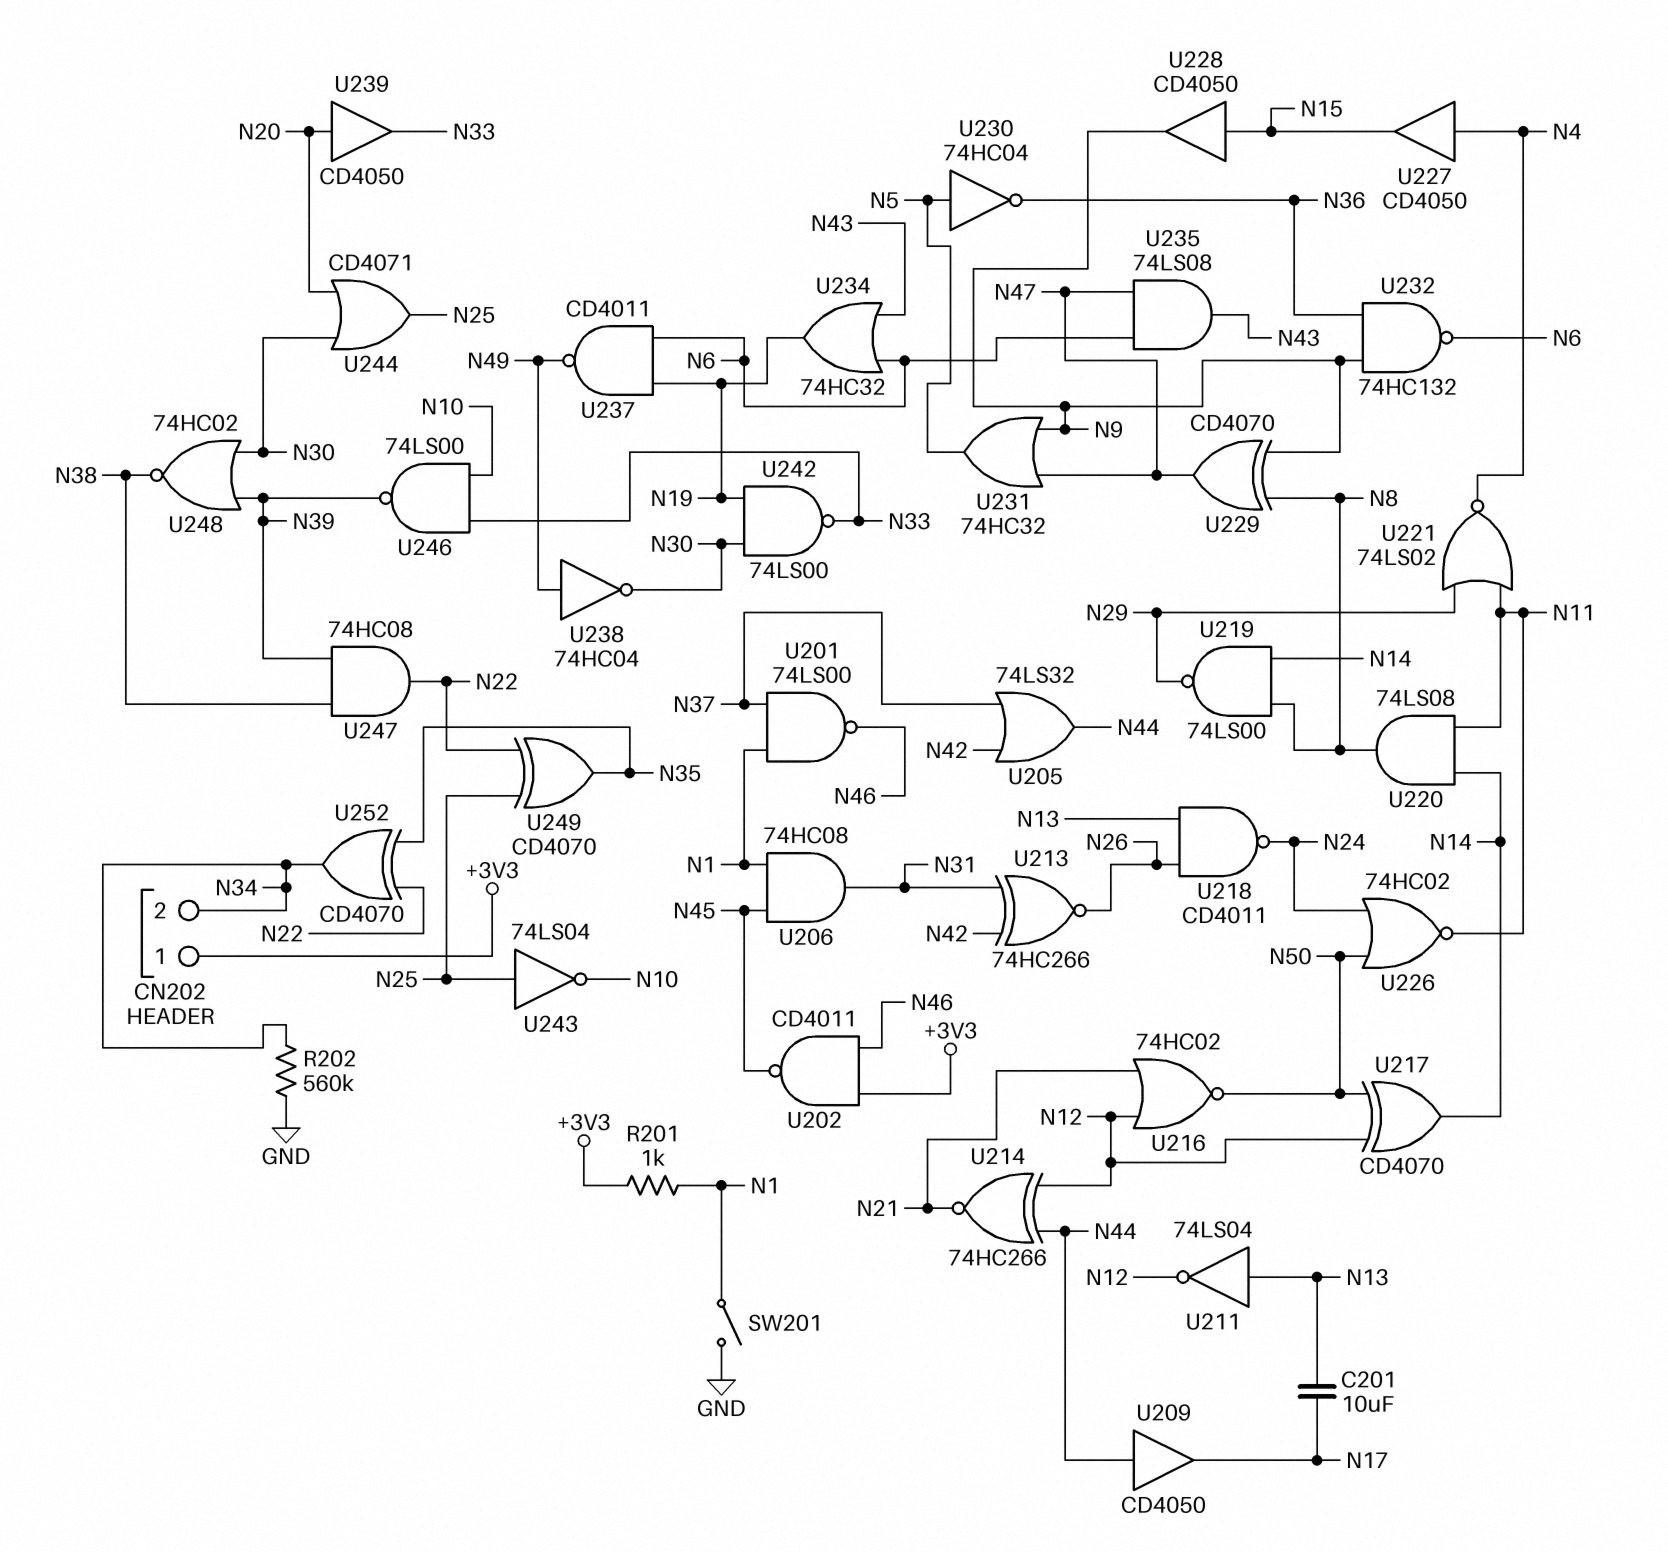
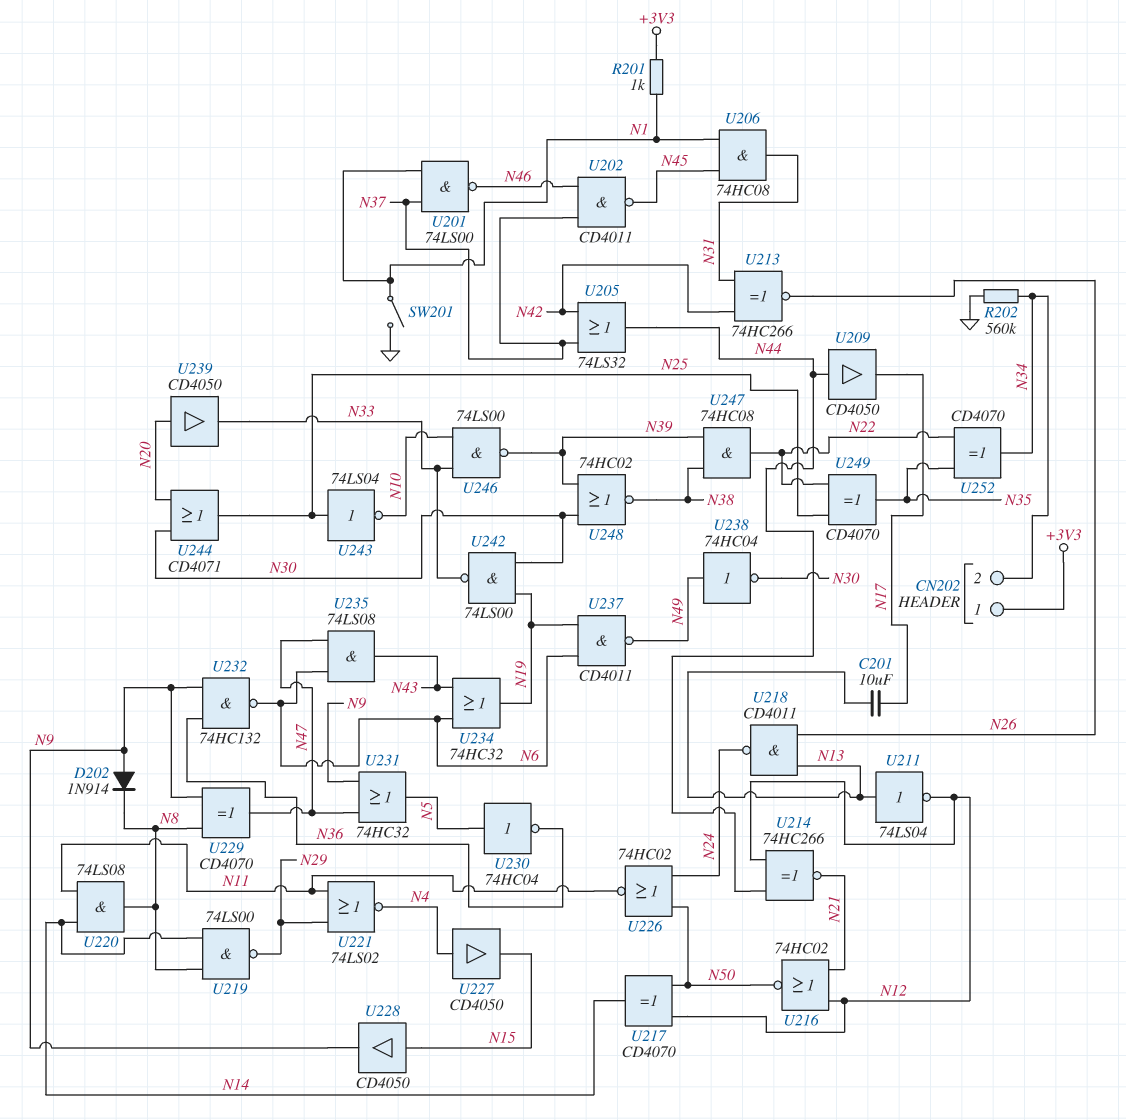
D202: none -> diode 1N914 (A N9, K N8)
U202: NAND CD4011 (in +3V3, in N46, out N45) -> NAND CD4011 (in N37, in N46, out N45)

